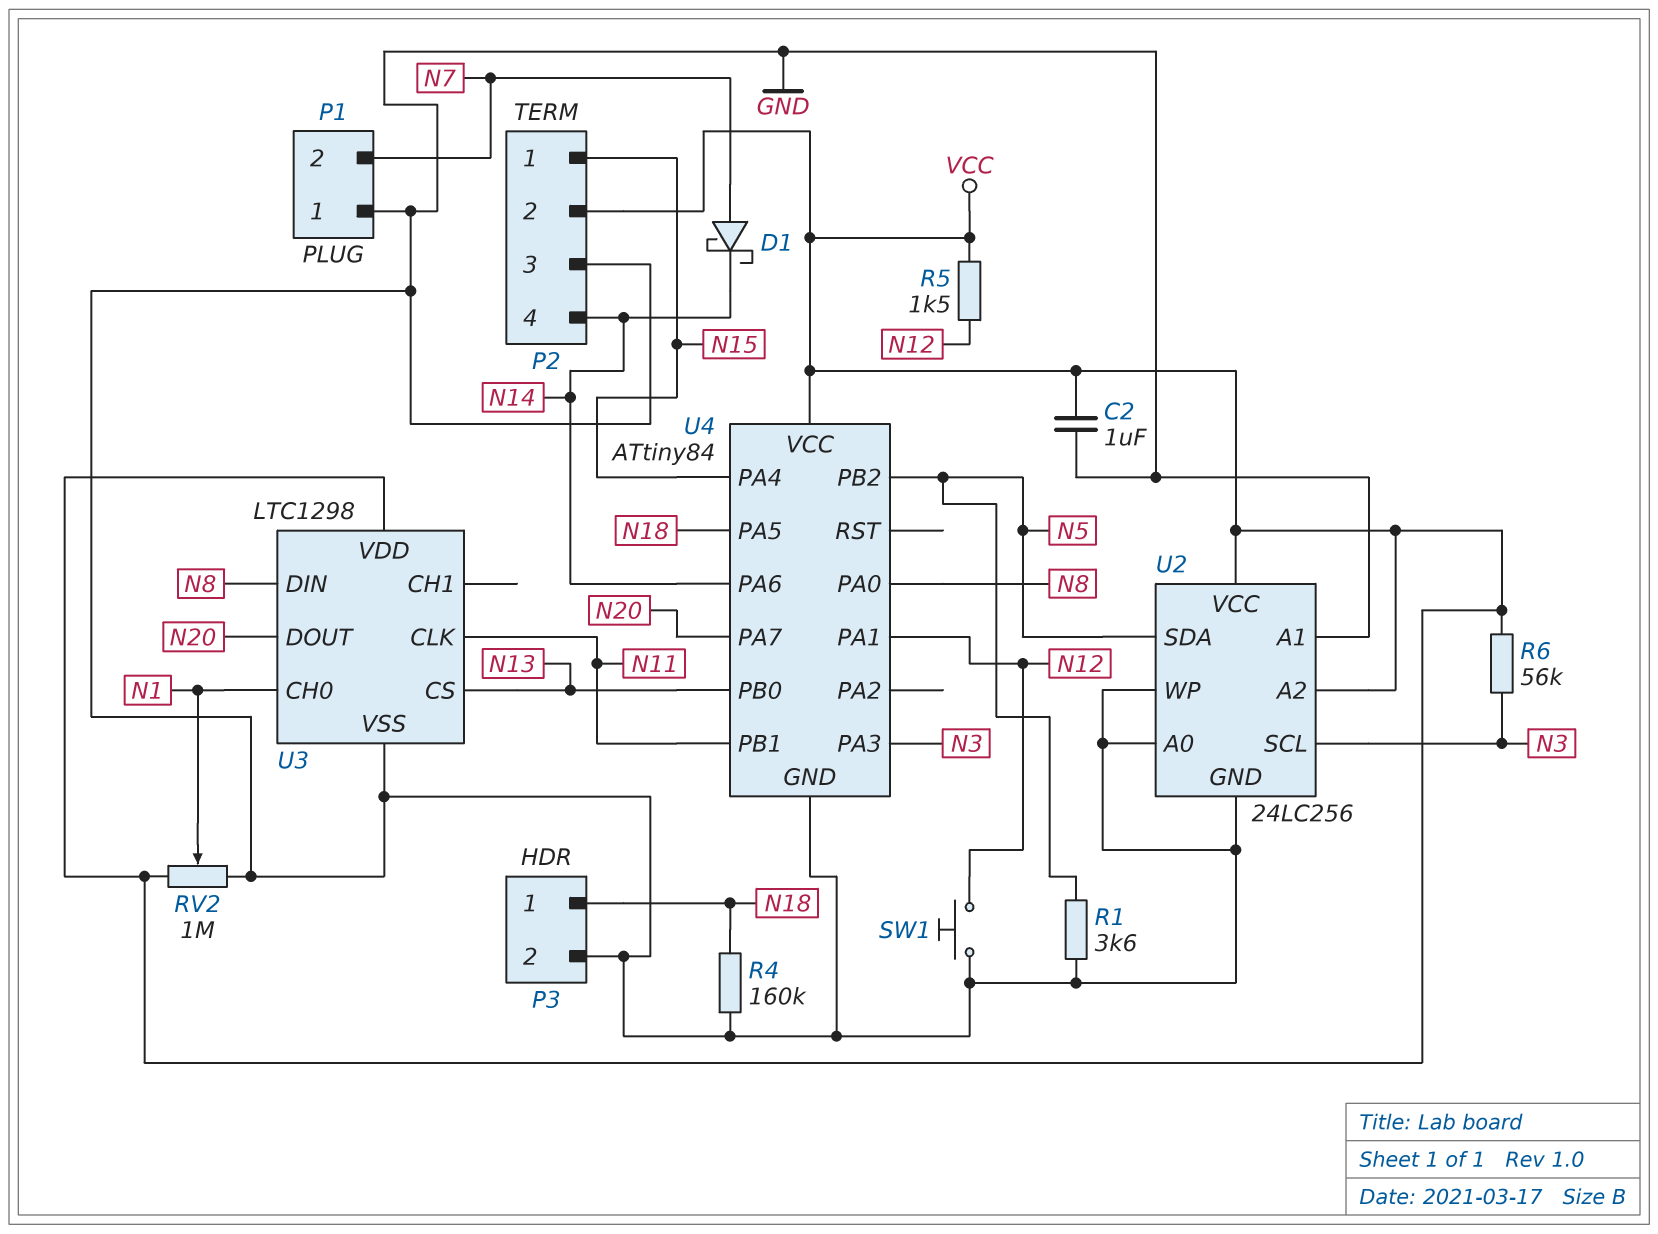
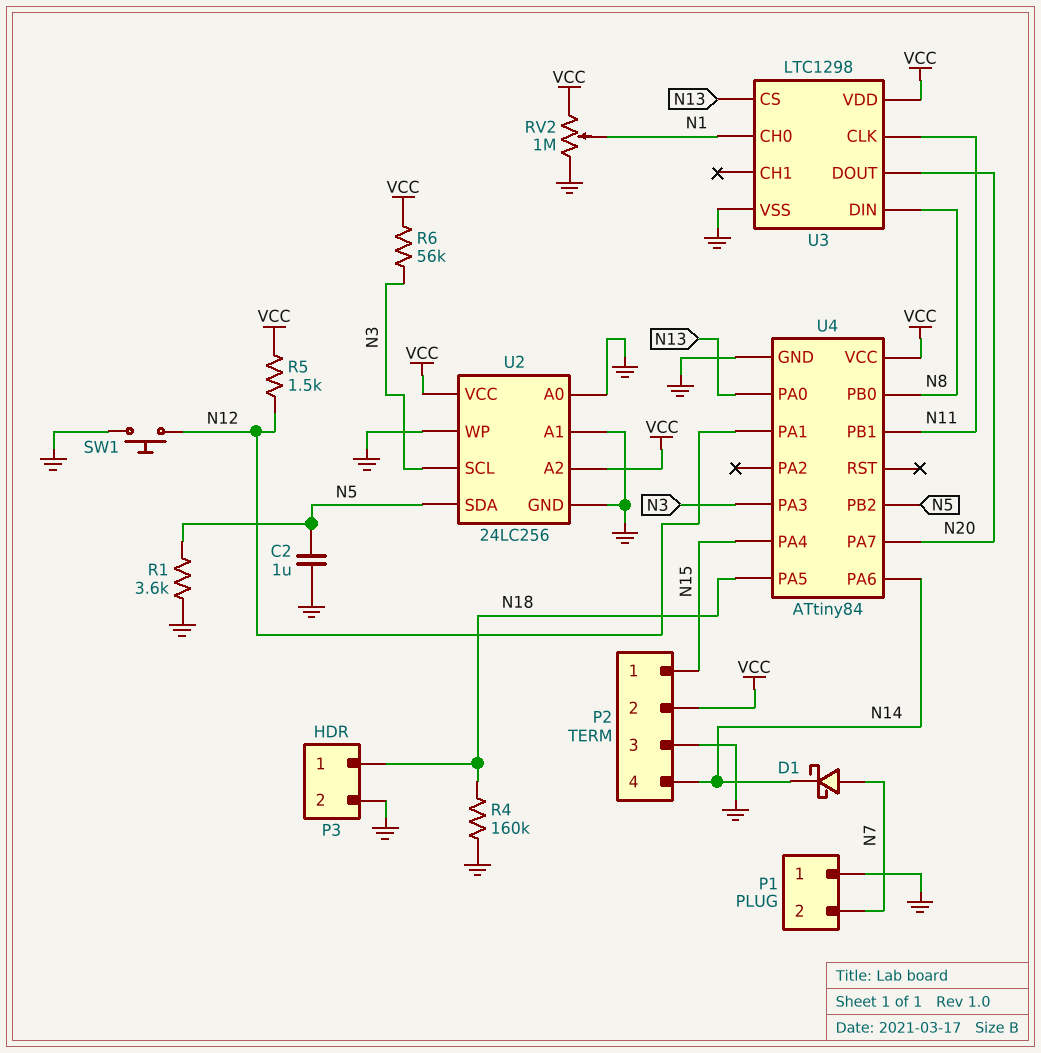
C2: 1uF (GND, VCC) -> 1uF (GND, N5)
U4 pin PA0: N8 -> N13
U4 pin PB0: N13 -> N8

